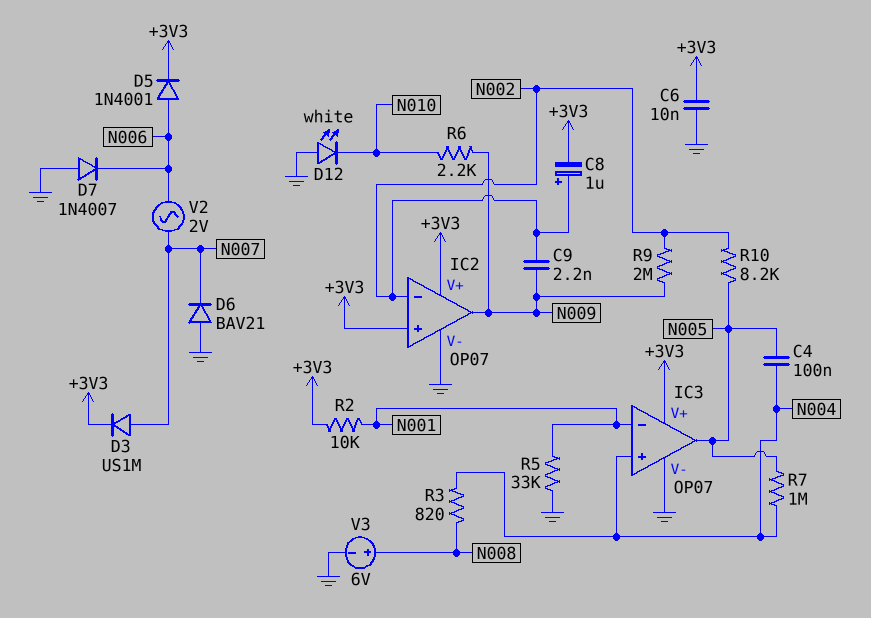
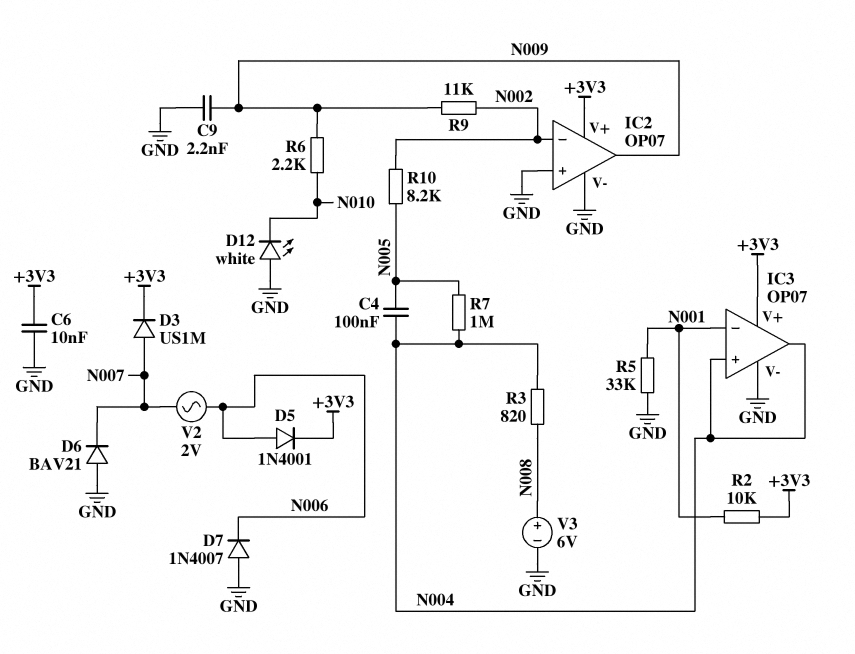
C8: 1uF (plus N002, minus +3V3) -> none
C9: 2.2nF (N002, N009) -> 2.2nF (GND, N009)
IC2 pin in+: +3V3 -> GND
IC3 pin out: N005 -> N004
R9: 2M (N002, N009) -> 11k (N002, N009)

